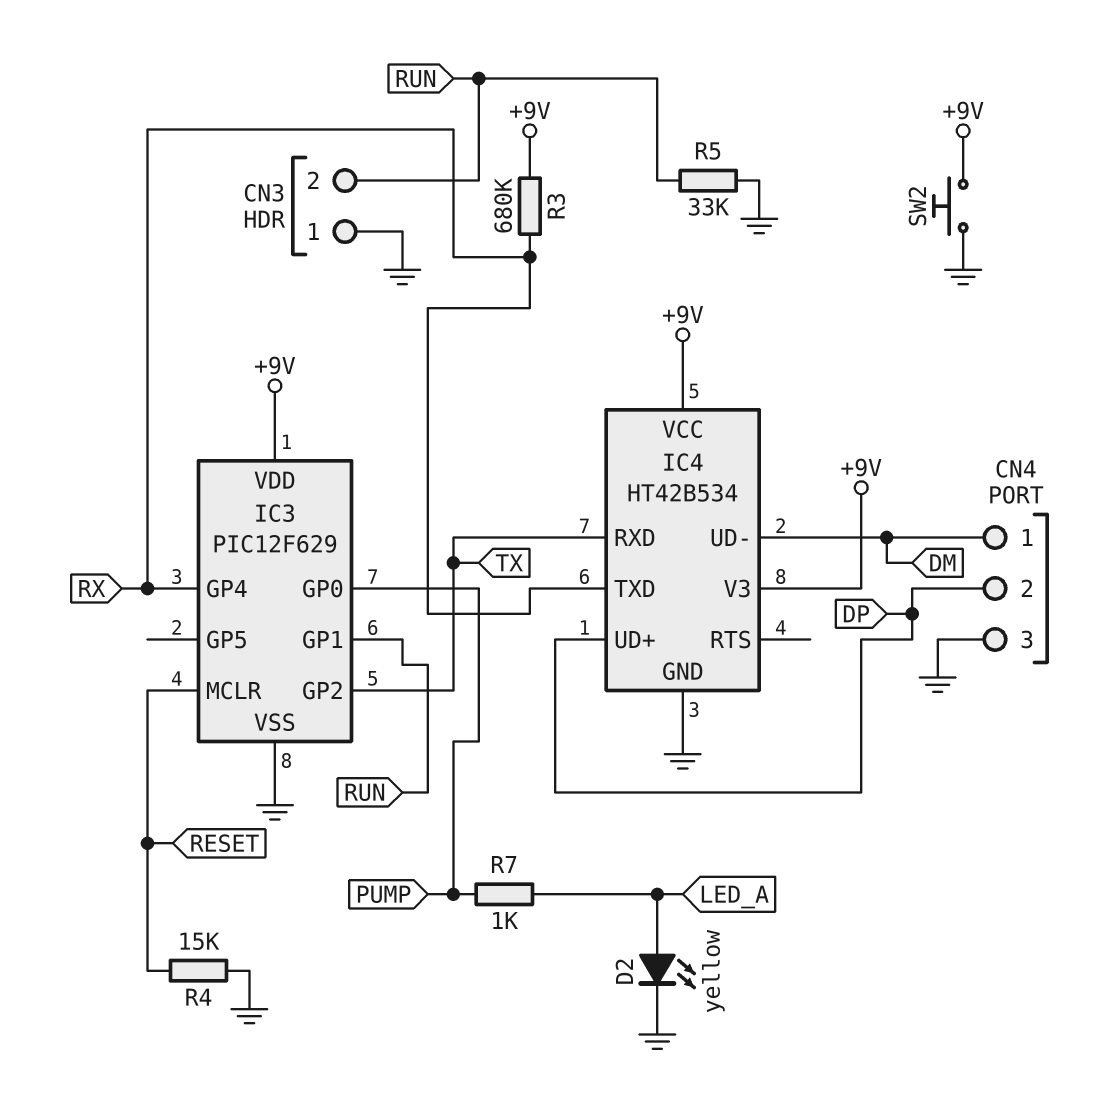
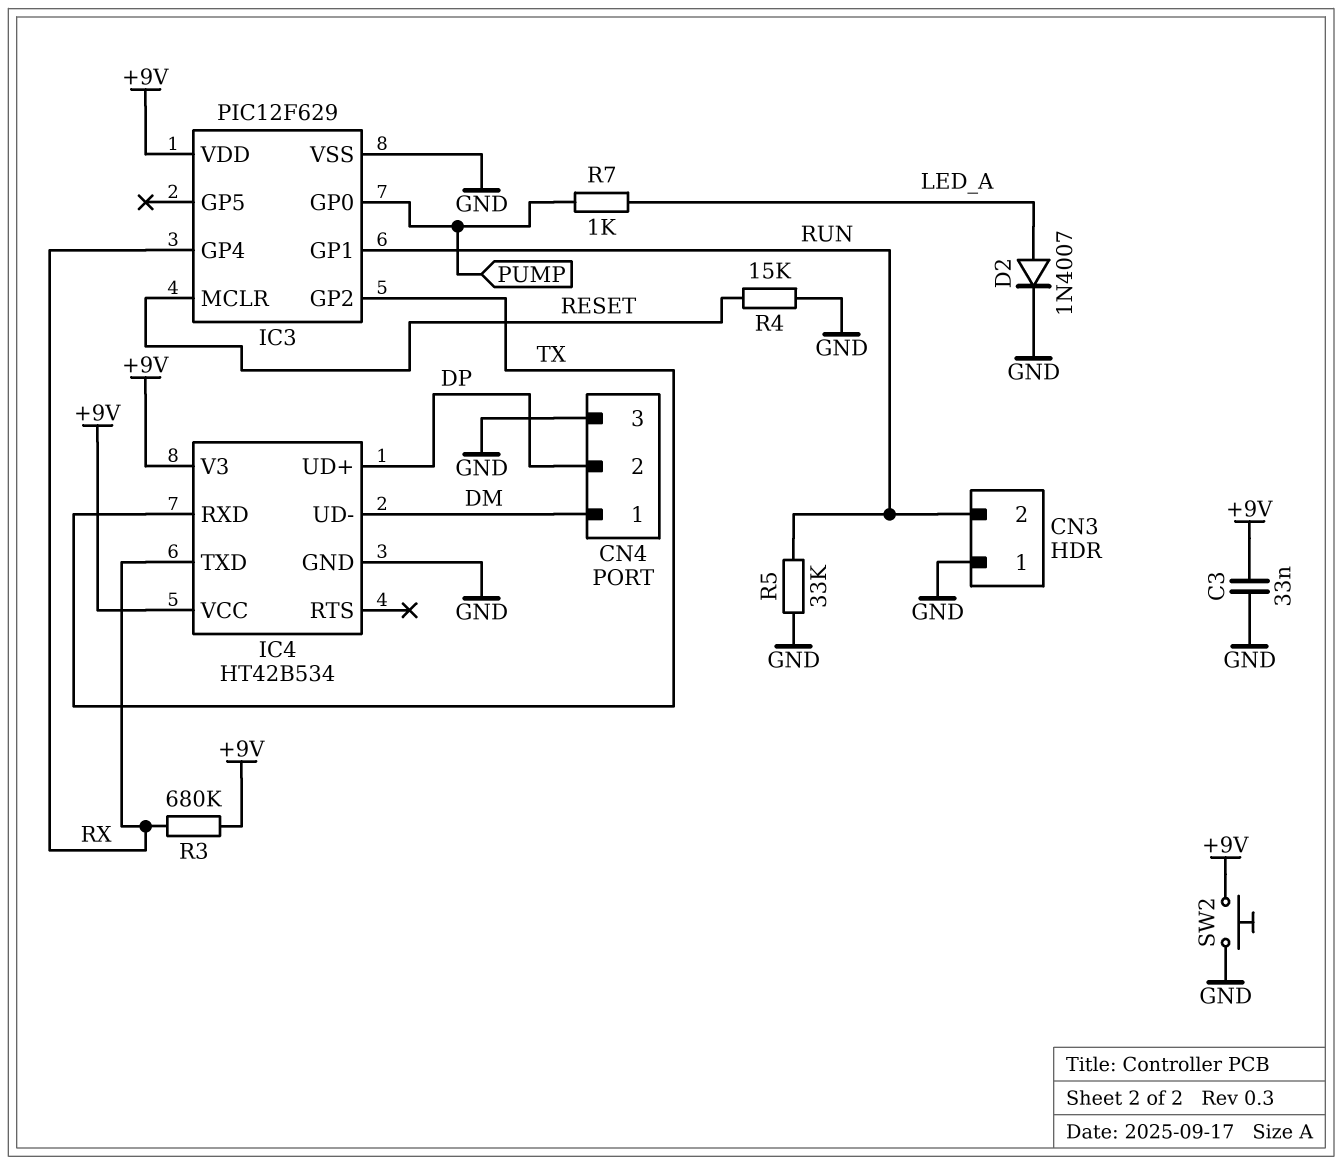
C3: none -> 33nF (+9V, GND)
D2: LED yellow (A LED_A, K GND) -> diode 1N4007 (A LED_A, K GND)

